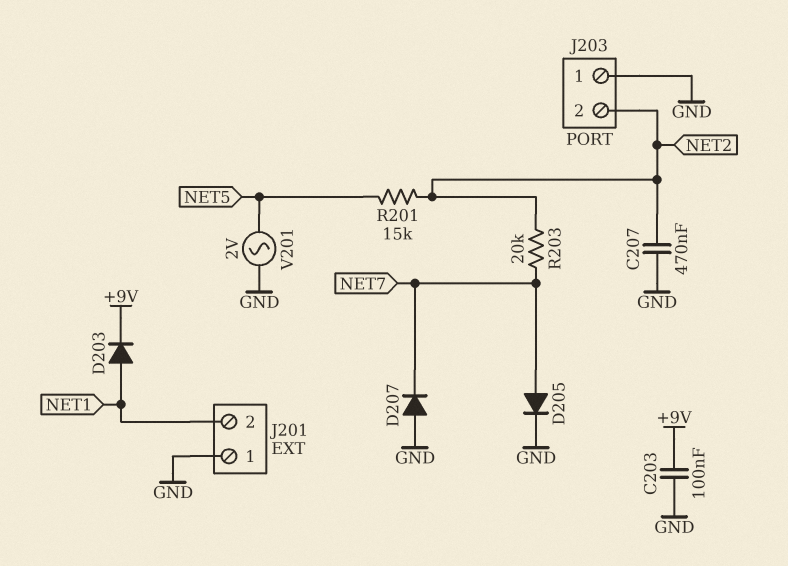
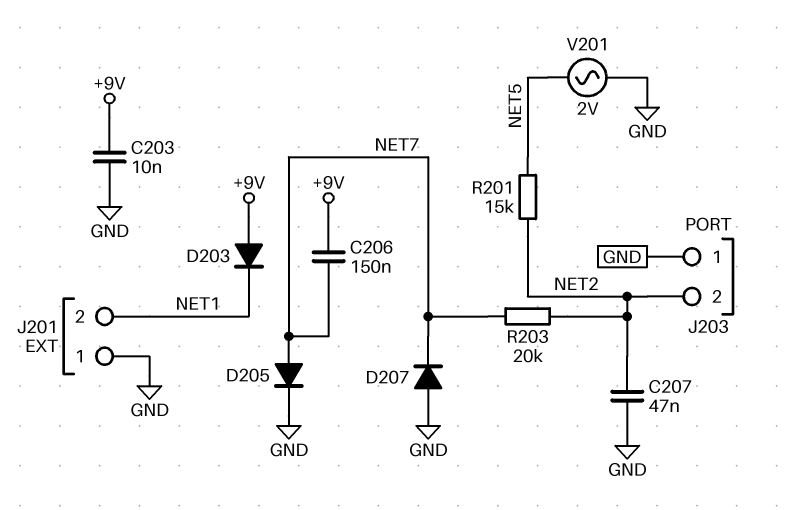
C203: 100nF (+9V, GND) -> 10nF (+9V, GND)
C206: none -> 150nF (+9V, NET7)
C207: 470nF (GND, NET2) -> 47nF (GND, NET2)
D203: diode (A NET1, K +9V) -> diode (A +9V, K NET1)

